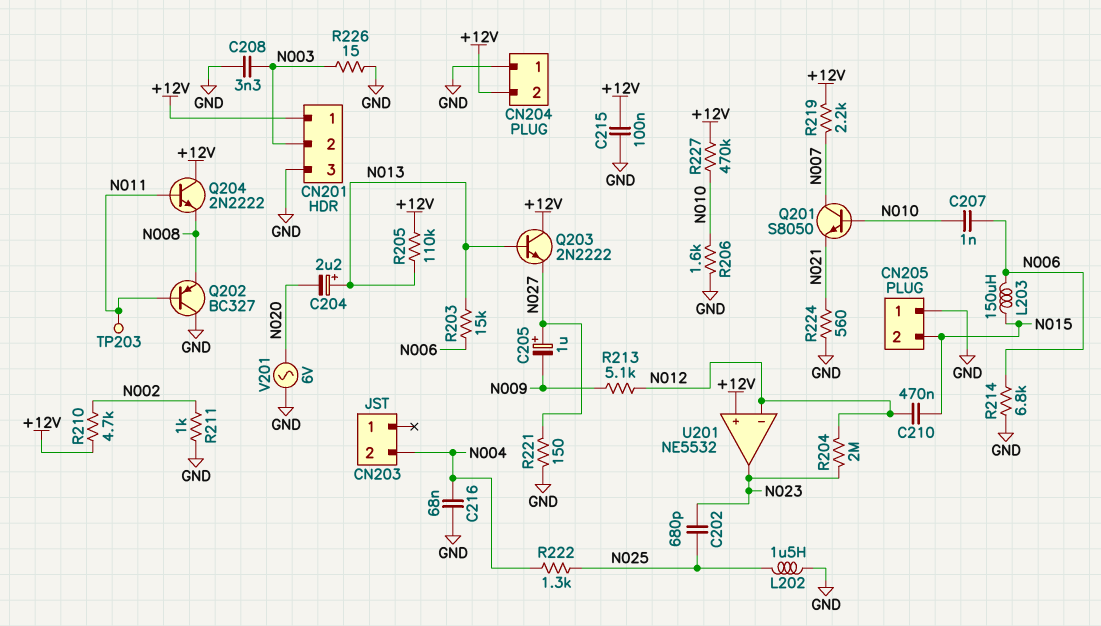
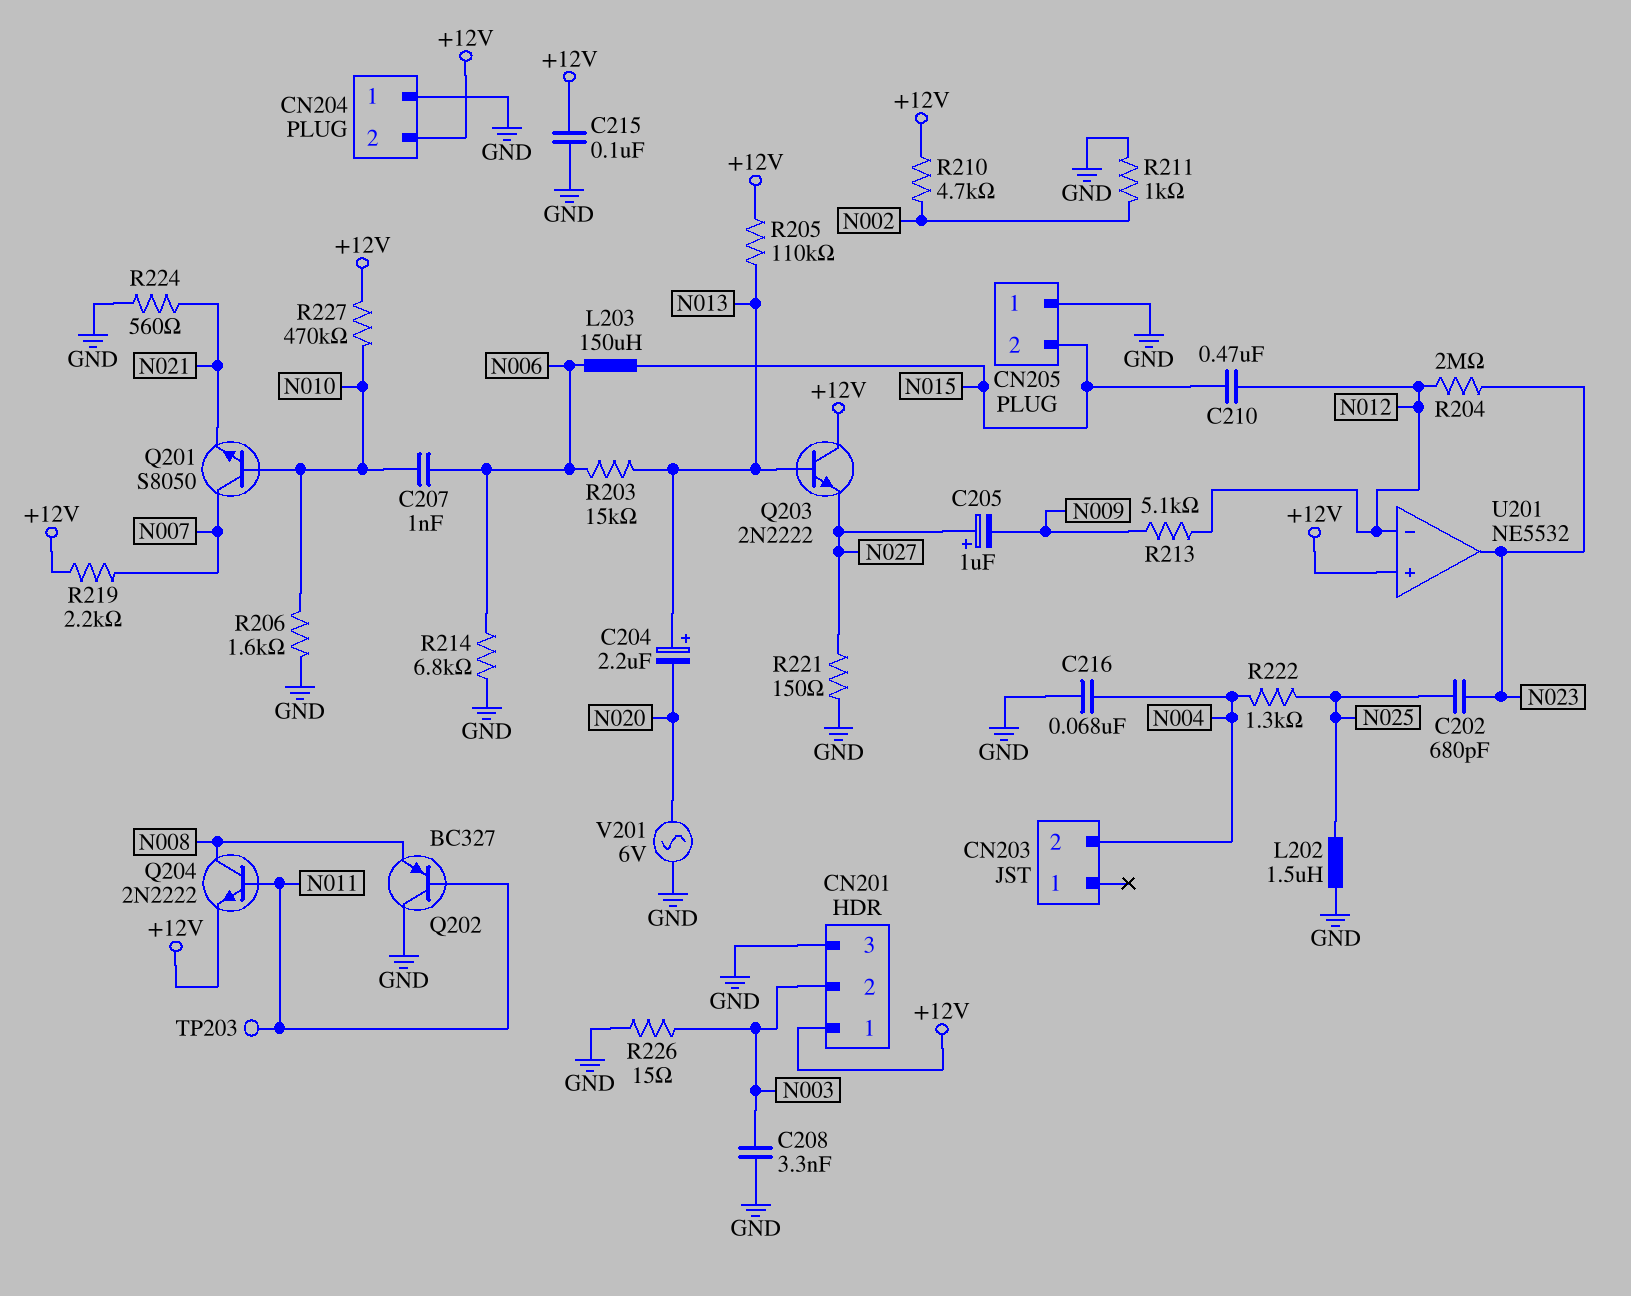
Q204: NPN 2N2222 (B N011, C +12V, E N008) -> NPN 2N2222 (B N011, C N008, E +12V)

